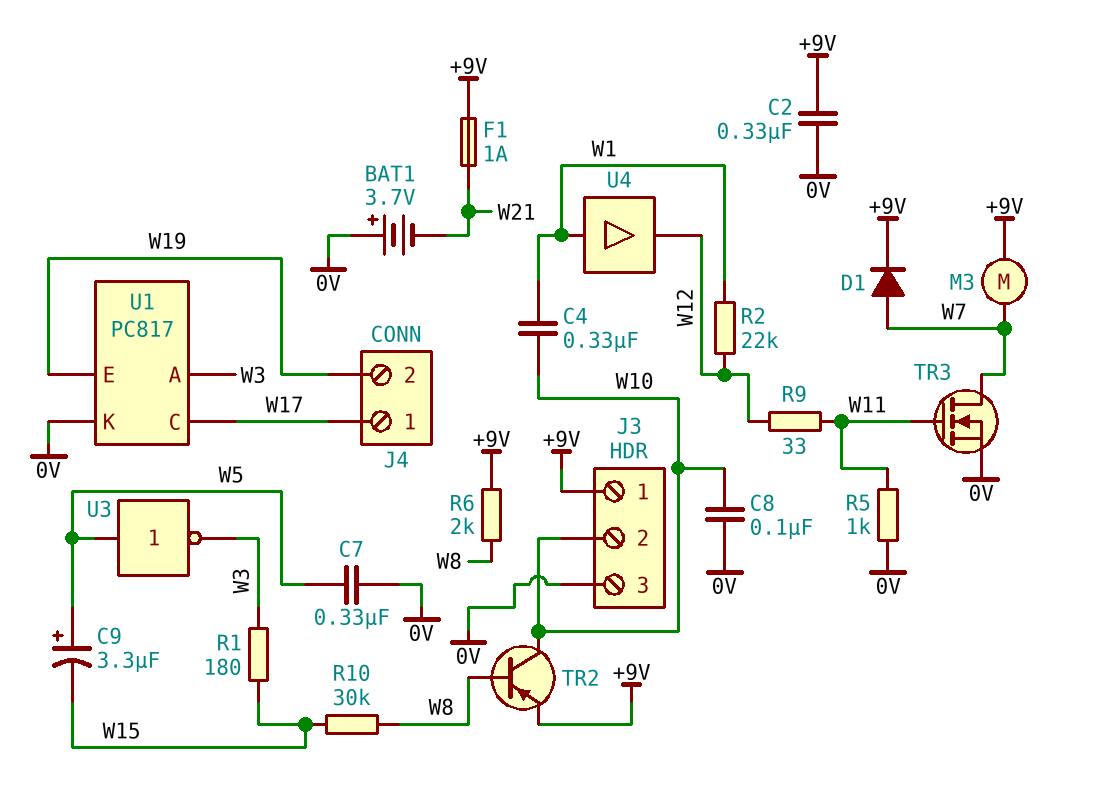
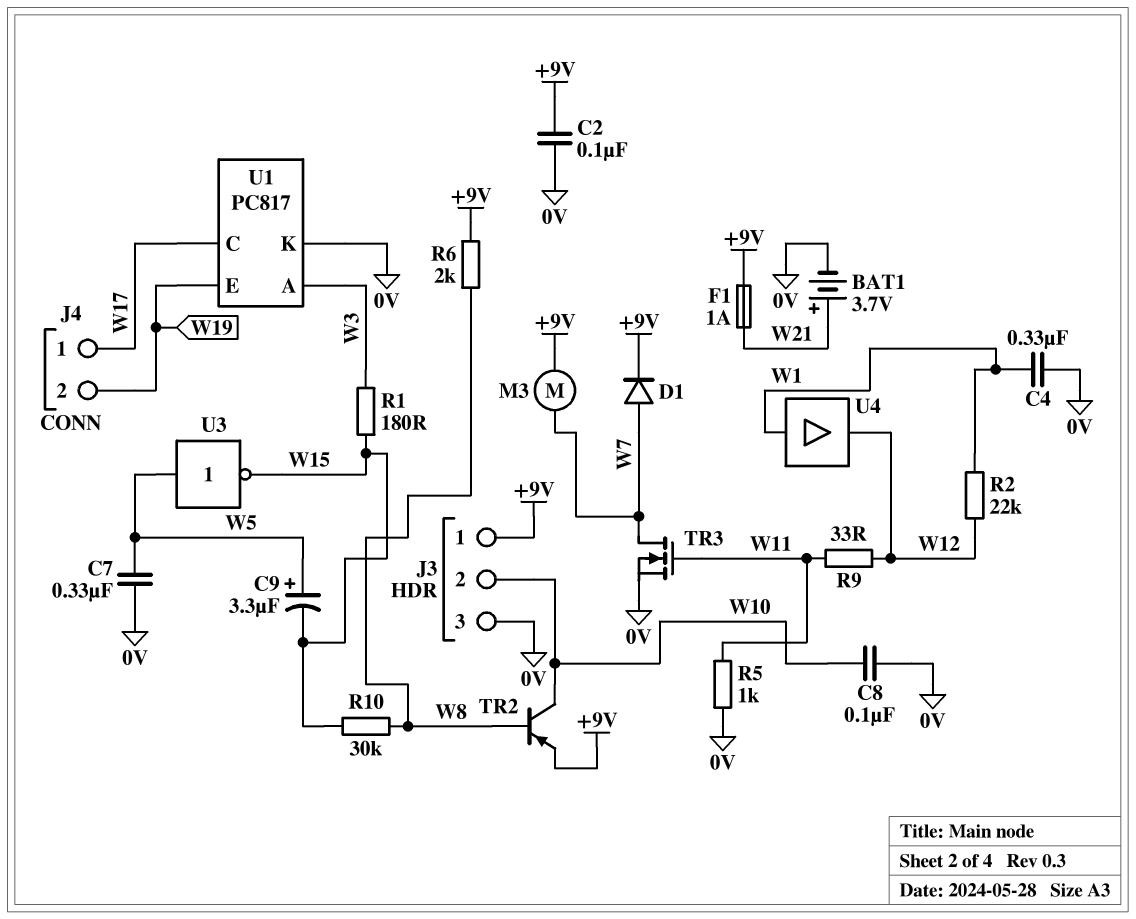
BAT1: 3.7V (plus 0V, minus W21) -> 3.7V (plus W21, minus 0V)
C2: 330nF (+9V, 0V) -> 100nF (+9V, 0V)
C4: 330nF (W1, W10) -> 330nF (0V, W1)
U3: NOT (in W5, out W3) -> NOT (in W5, out W15)

